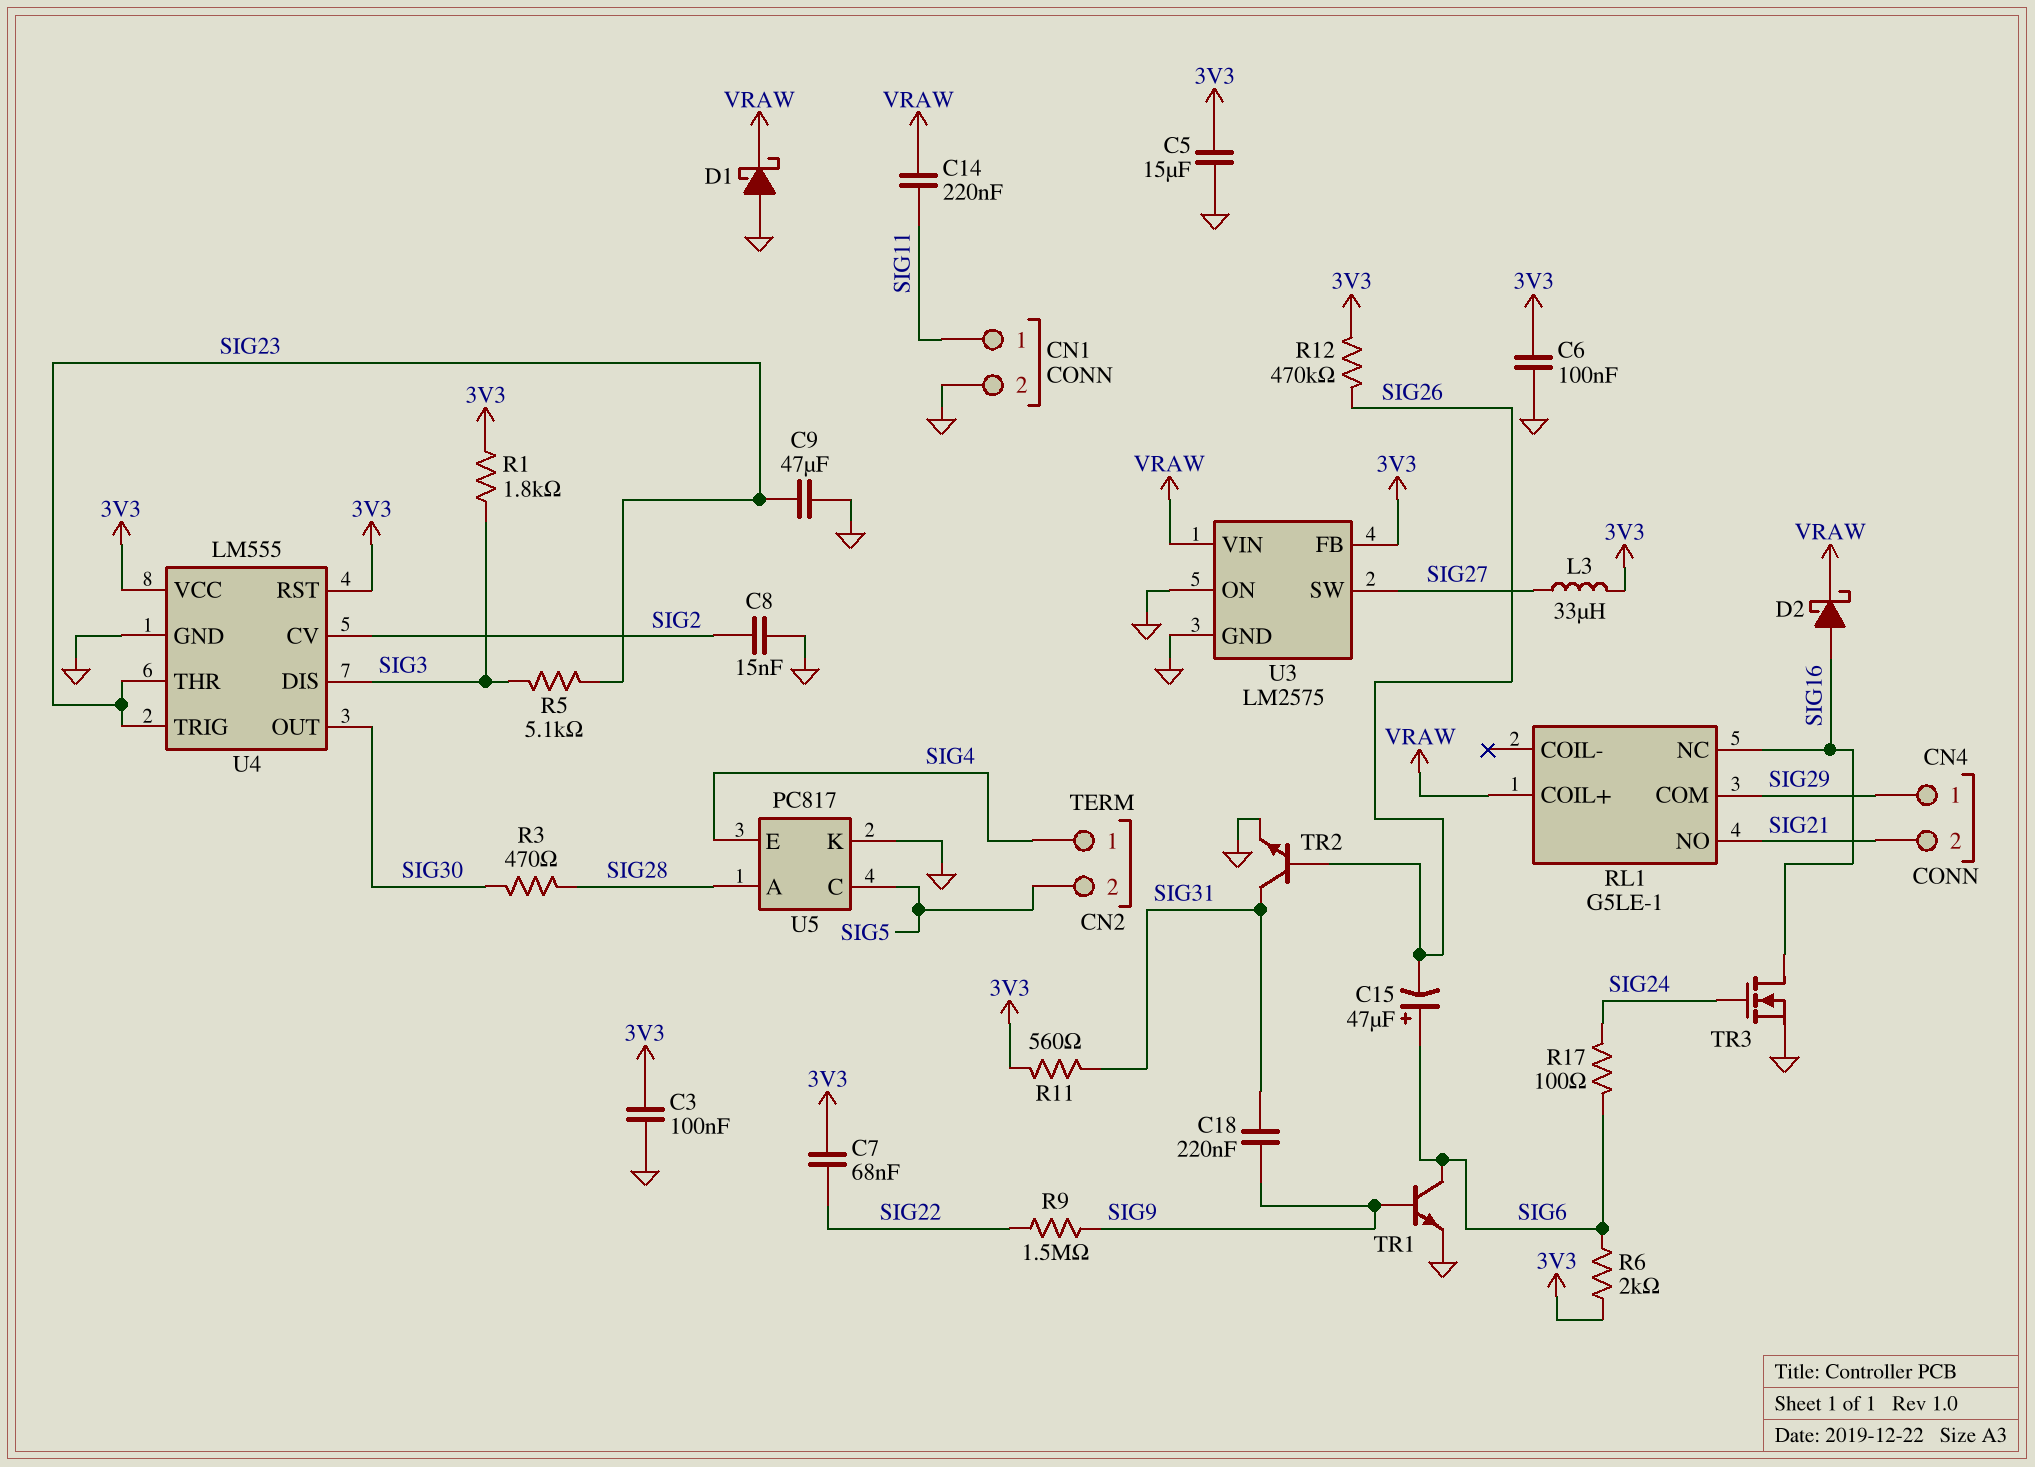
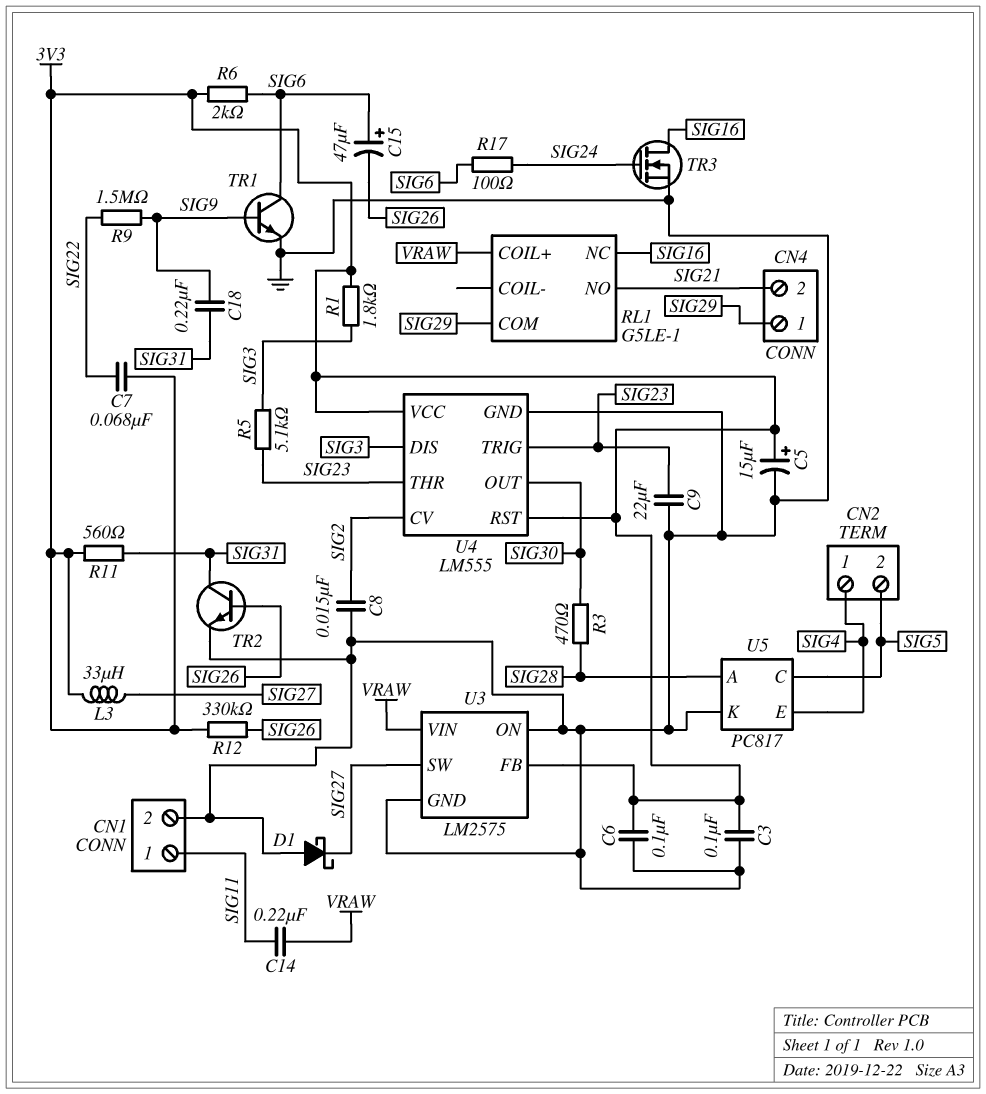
C5: 15uF (3V3, GND) -> 15uF (plus 3V3, minus GND)
C9: 47uF (GND, SIG23) -> 22uF (GND, SIG23)
D1: schottky (A GND, K VRAW) -> schottky (A GND, K SIG27)
D2: schottky (A SIG16, K VRAW) -> none
R12: 470k (3V3, SIG26) -> 330k (3V3, SIG26)

